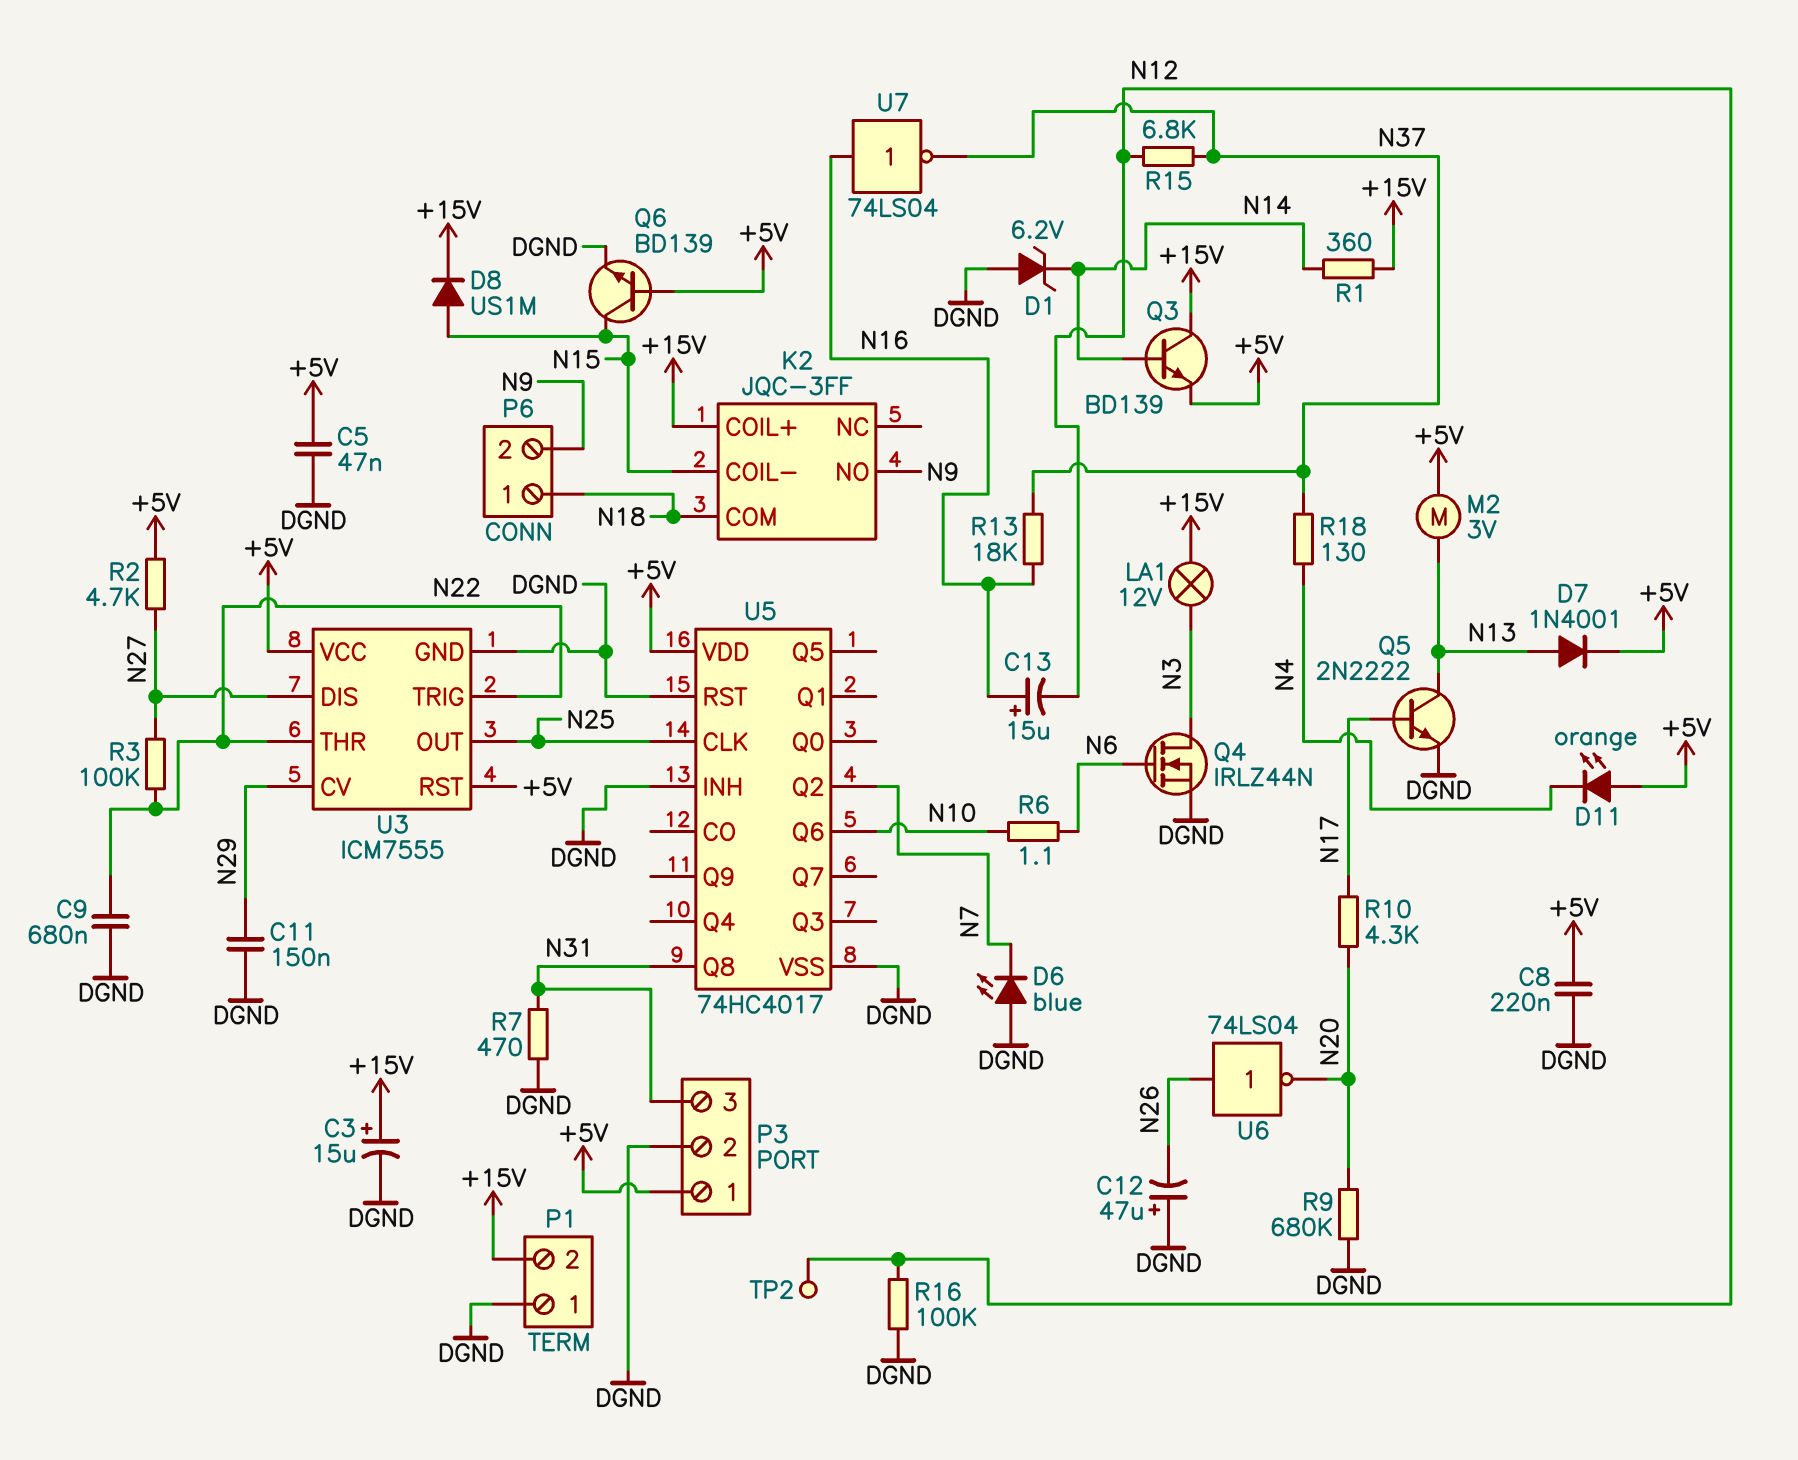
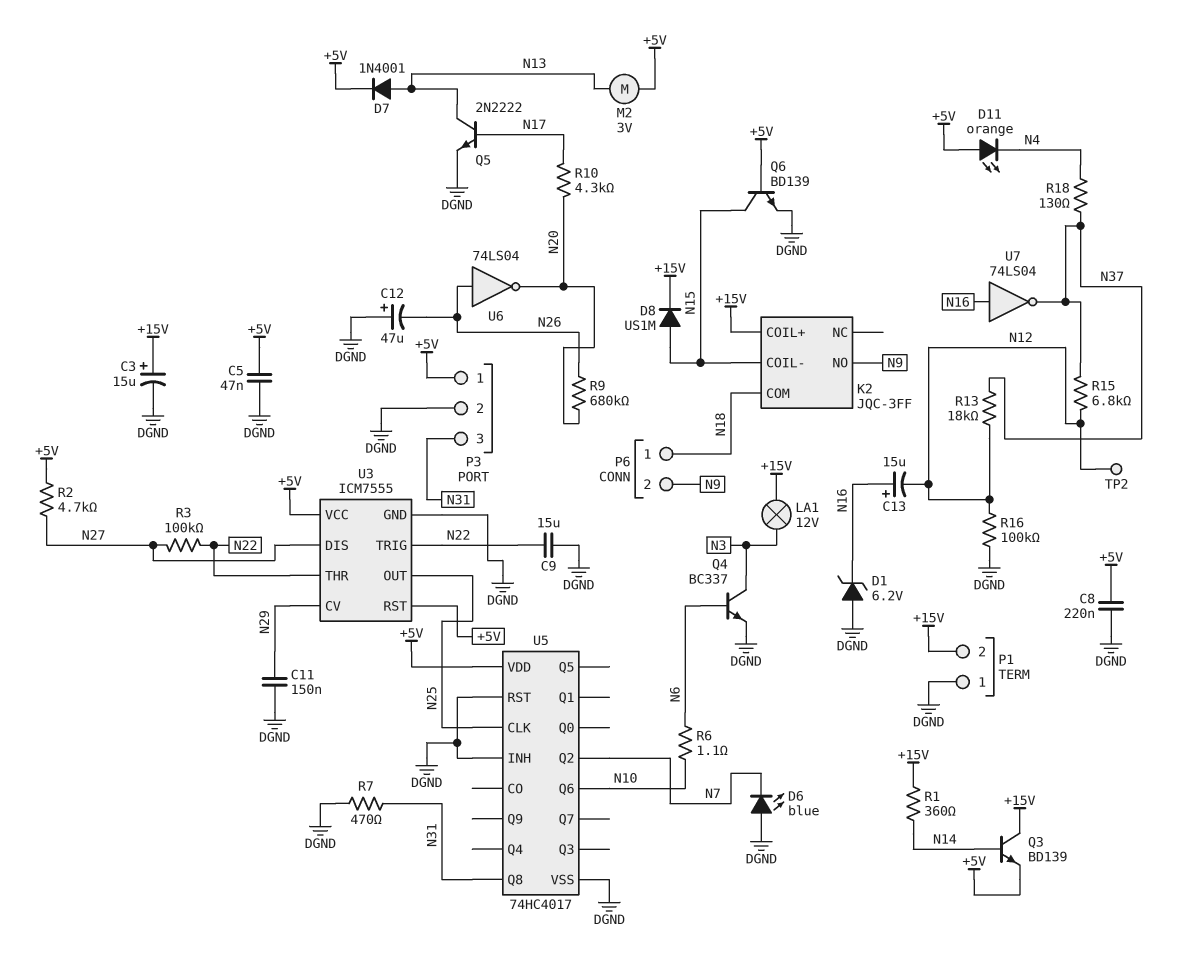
C9: 680nF (DGND, N22) -> 15uF (DGND, N22)
D1: zener 6.2V (A DGND, K N14) -> zener 6.2V (A DGND, K N16)
Q4: NMOS IRLZ44N (G N6, D N3, S DGND) -> NPN BC337 (B N6, C N3, E DGND)
R9: 680k (DGND, N20) -> 680k (N20, N26)
R13: 18k (N16, N37) -> 18k (N12, N37)

